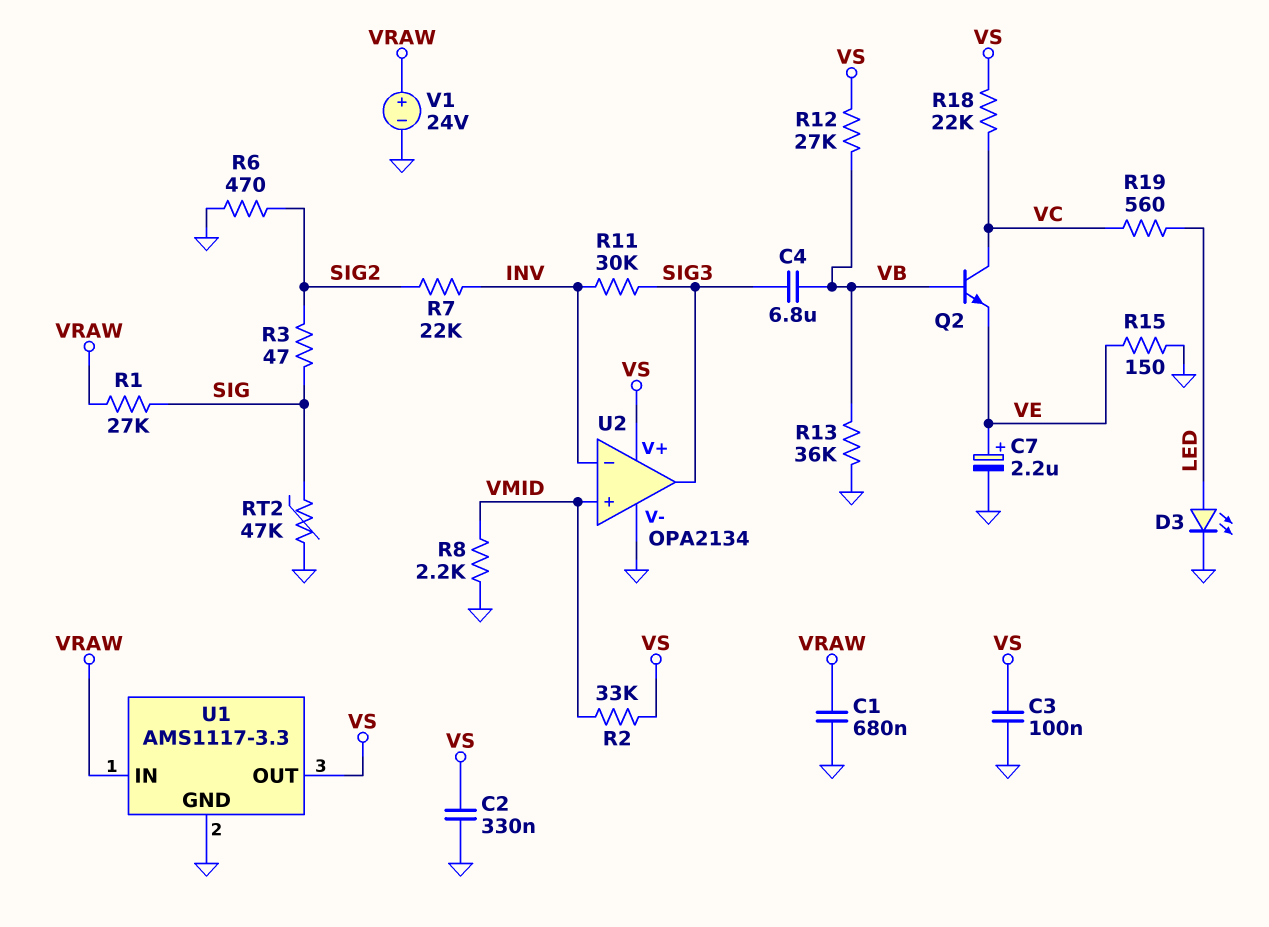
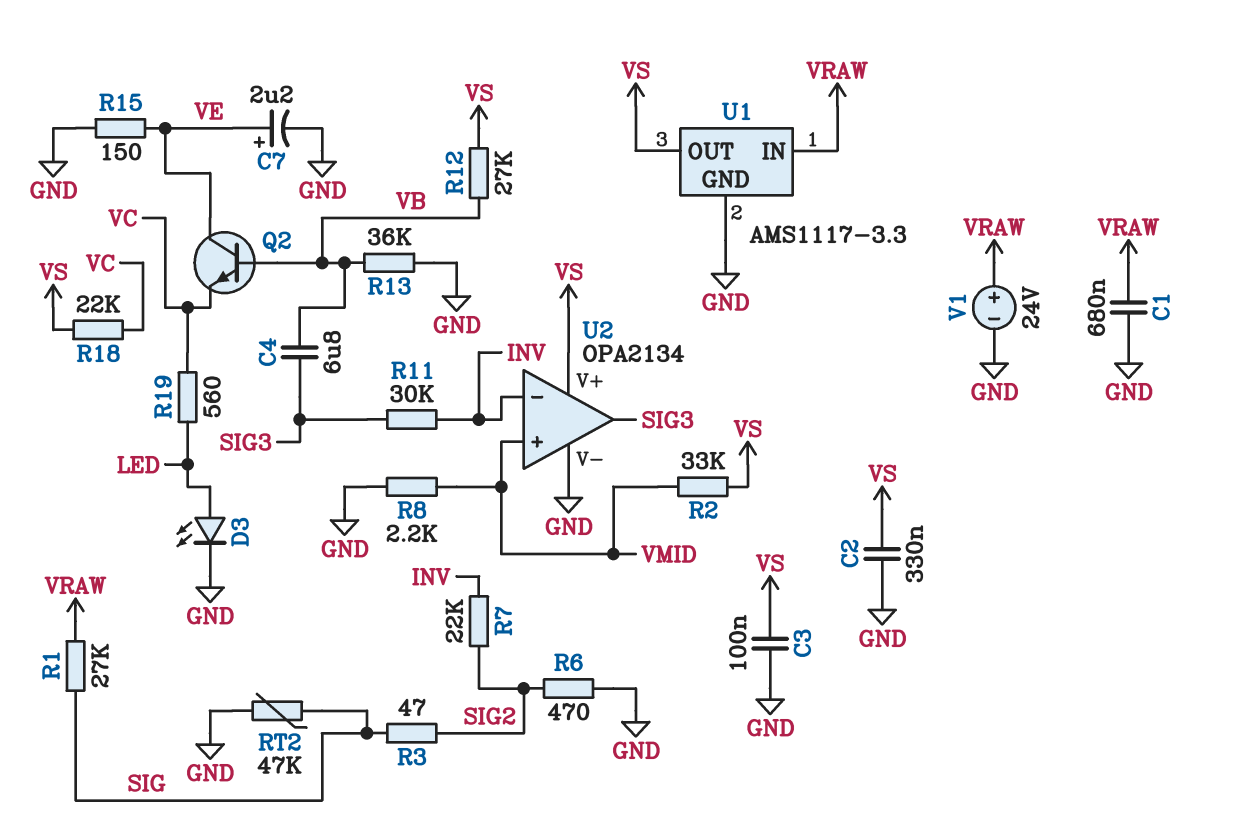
Q2: NPN (B VB, C VC, E VE) -> NPN (B VB, C VE, E VC)

